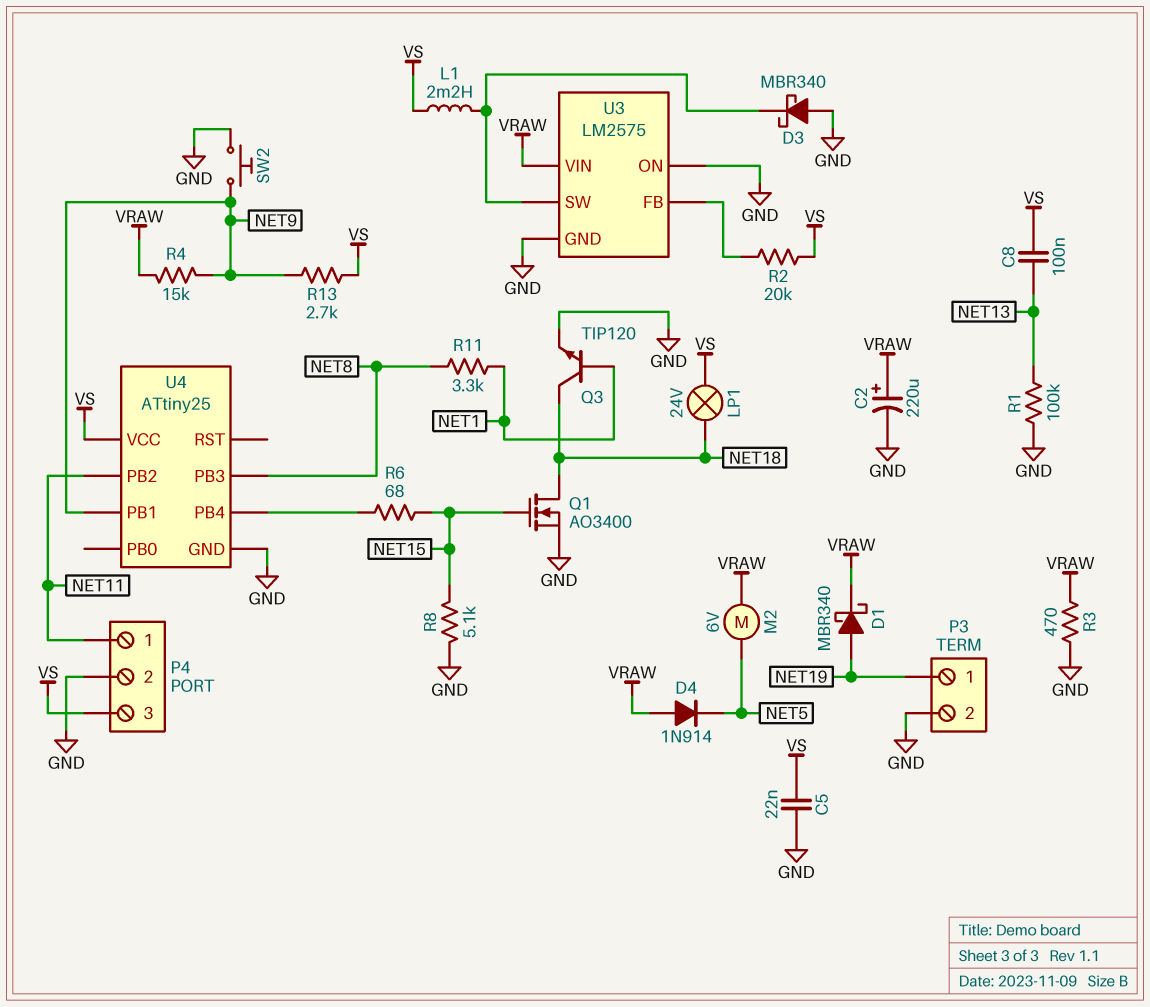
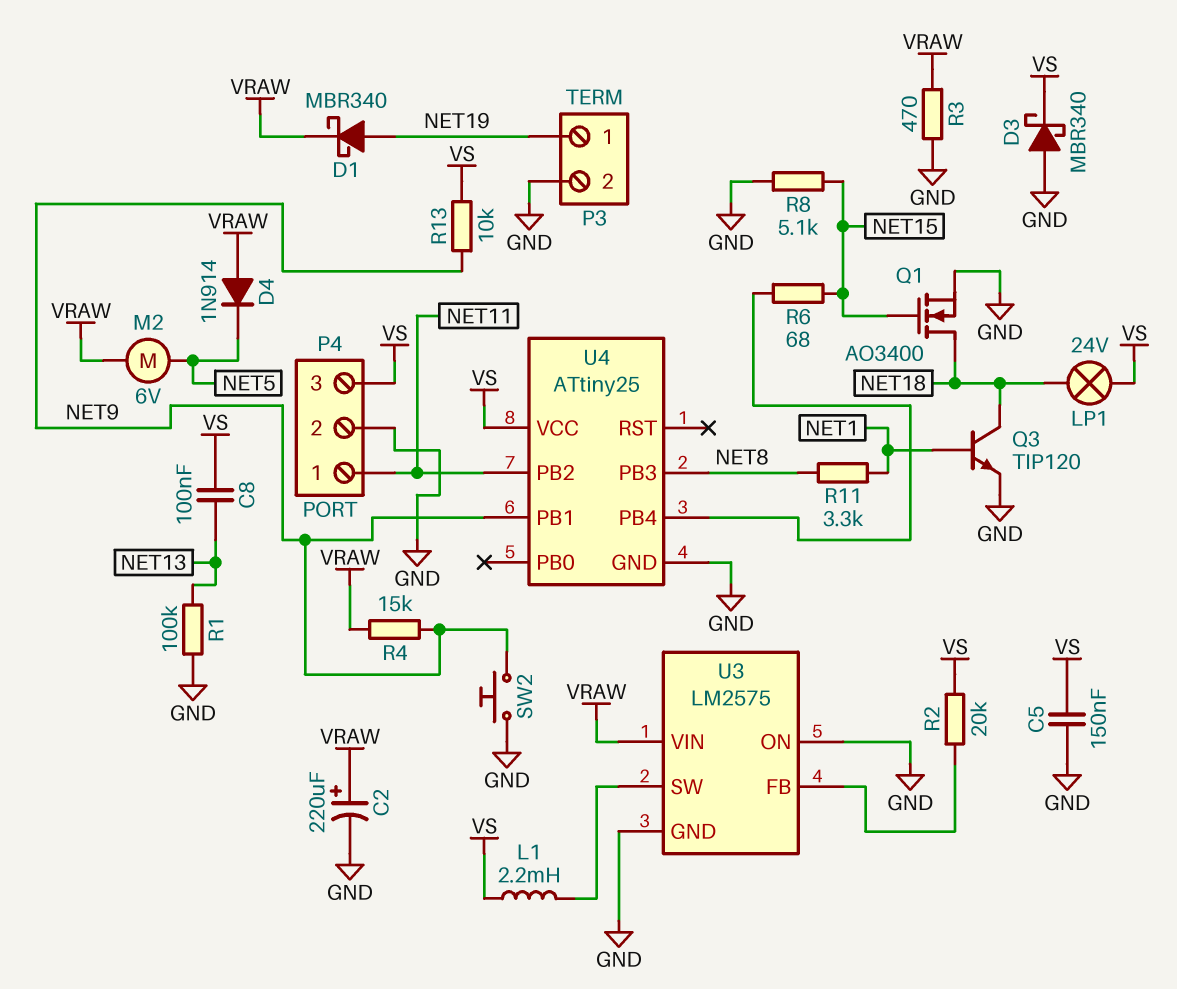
C5: 22nF (GND, VS) -> 150nF (GND, VS)
D3: schottky MBR340 (A GND, K U3/SW) -> schottky MBR340 (A GND, K VS)
R13: 2.7k (NET9, VS) -> 10k (NET9, VS)

